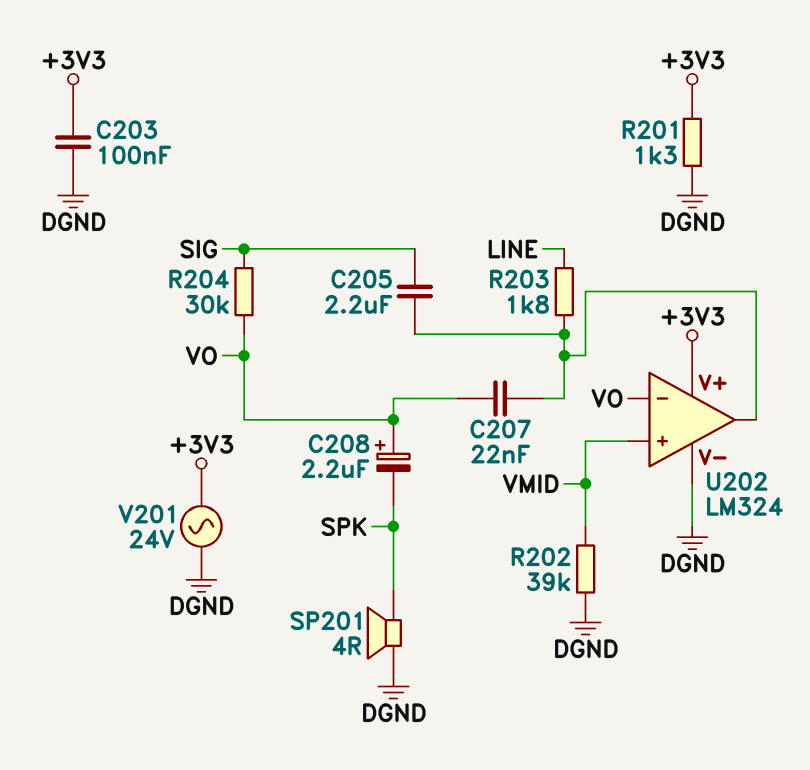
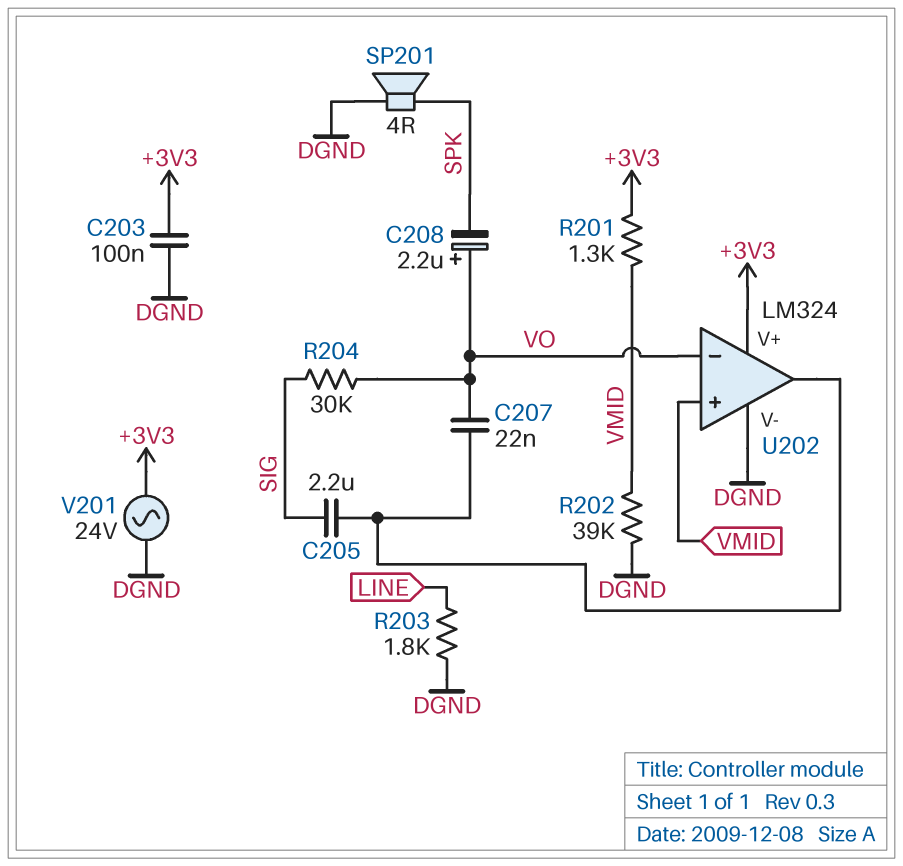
R201: 1.3k (+3V3, DGND) -> 1.3k (+3V3, VMID)
R203: 1.8k (LINE, U202/out) -> 1.8k (DGND, LINE)

